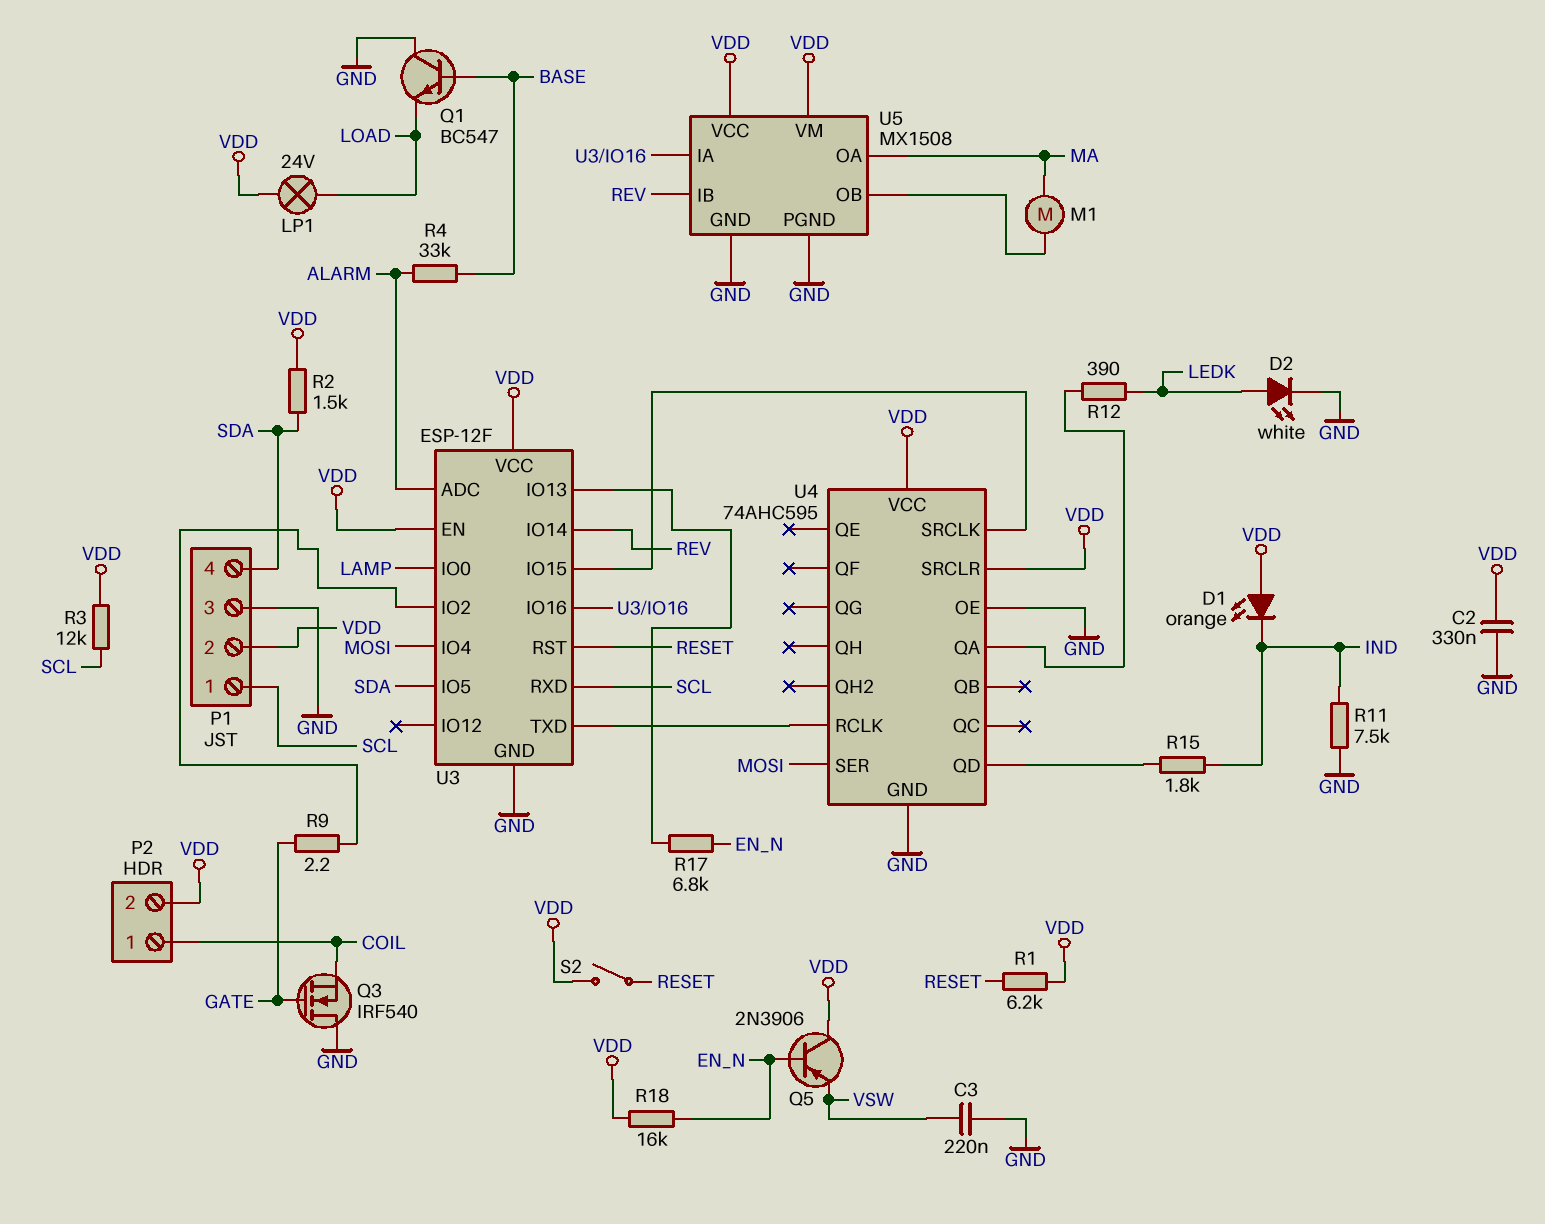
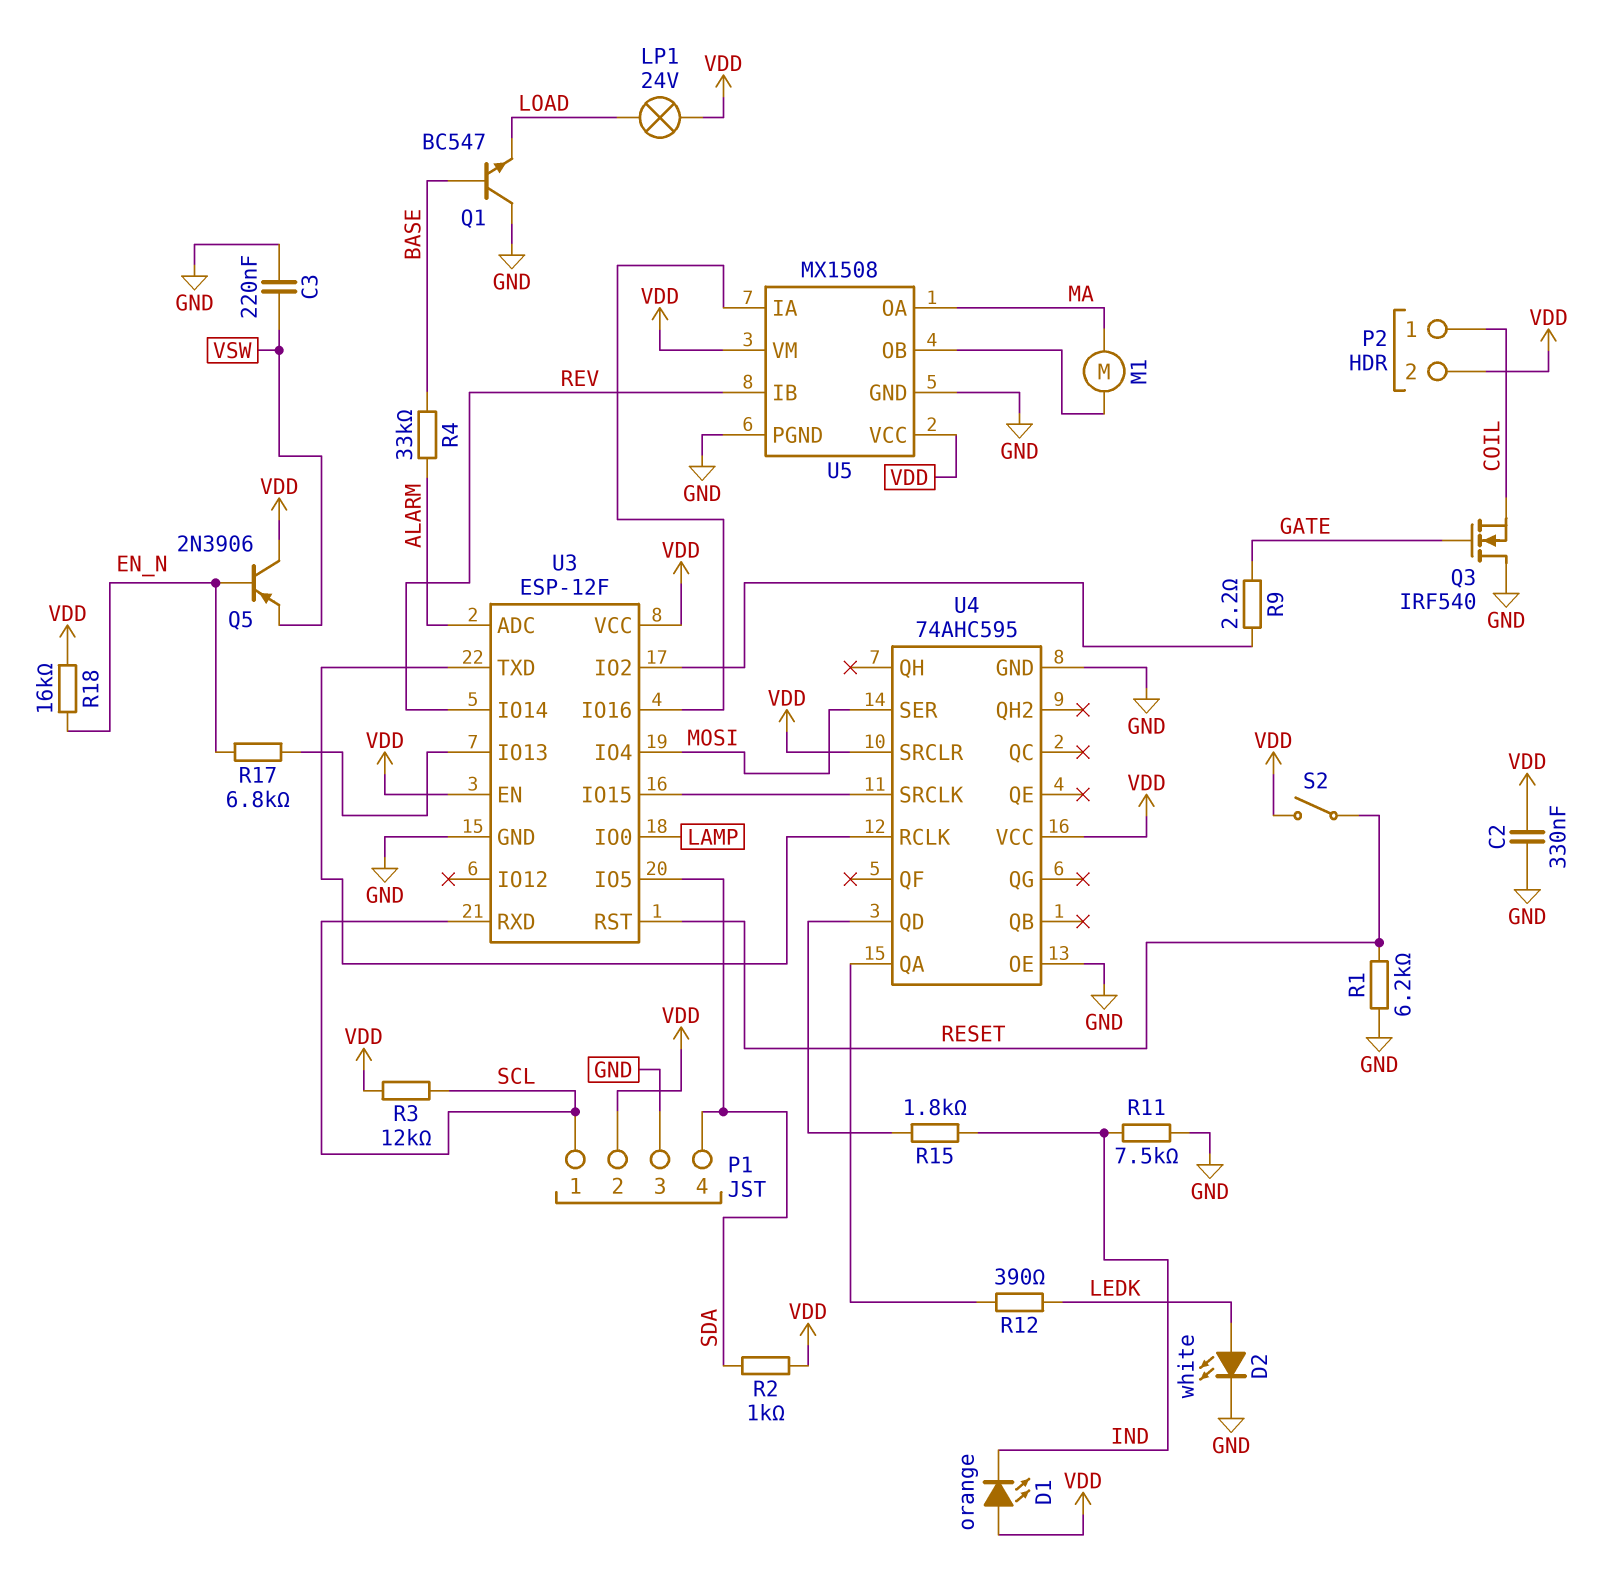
R1: 6.2k (RESET, VDD) -> 6.2k (GND, RESET)
R2: 1.5k (SDA, VDD) -> 1k (SDA, VDD)

